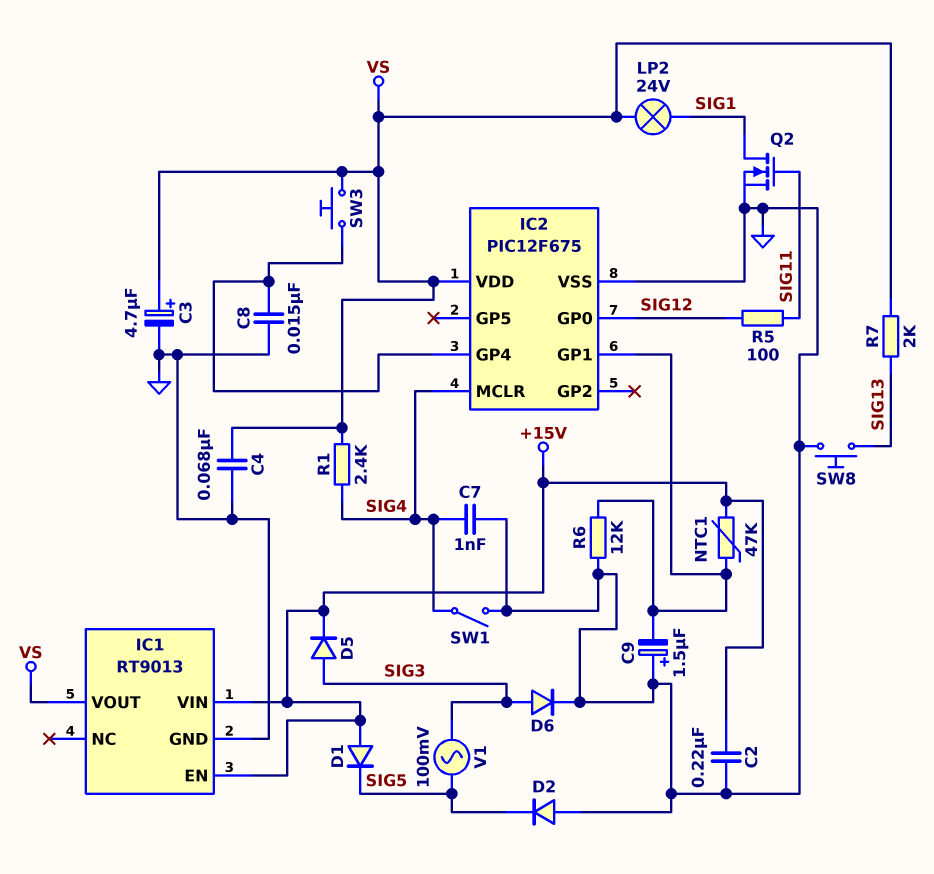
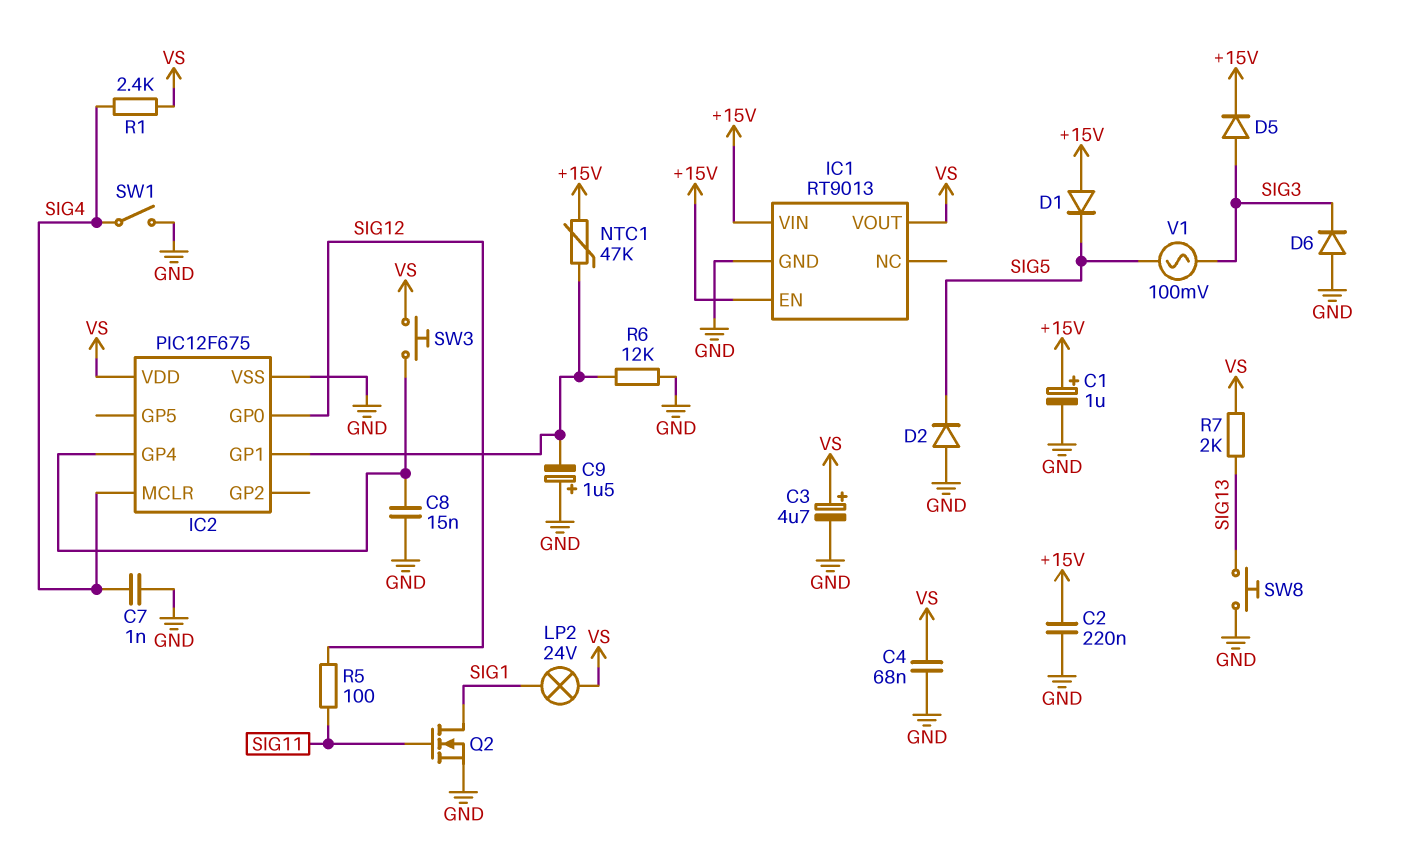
C1: none -> 1uF (plus +15V, minus GND)
D6: diode (A SIG3, K GND) -> diode (A GND, K SIG3)

